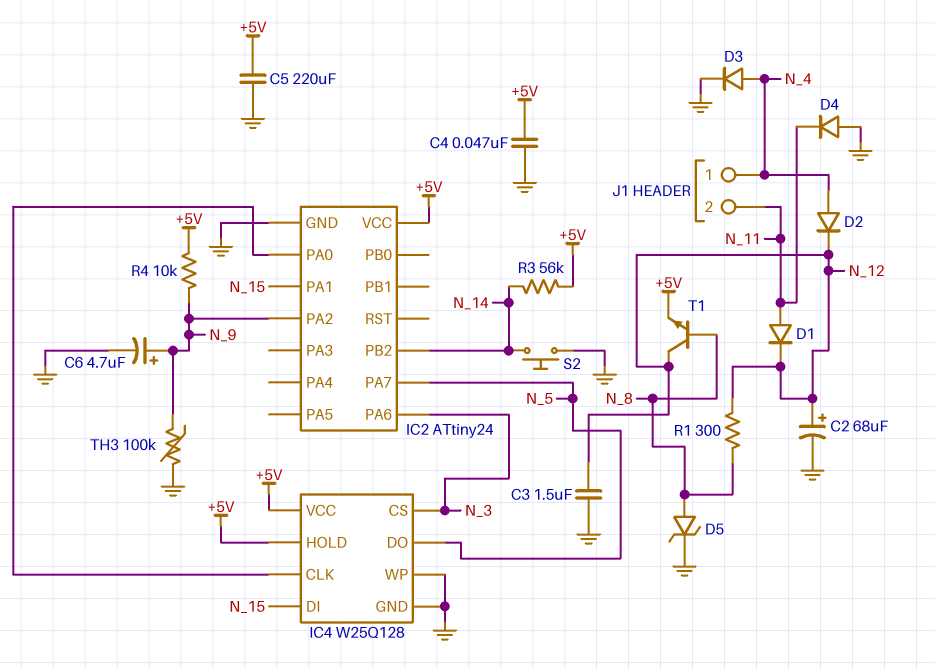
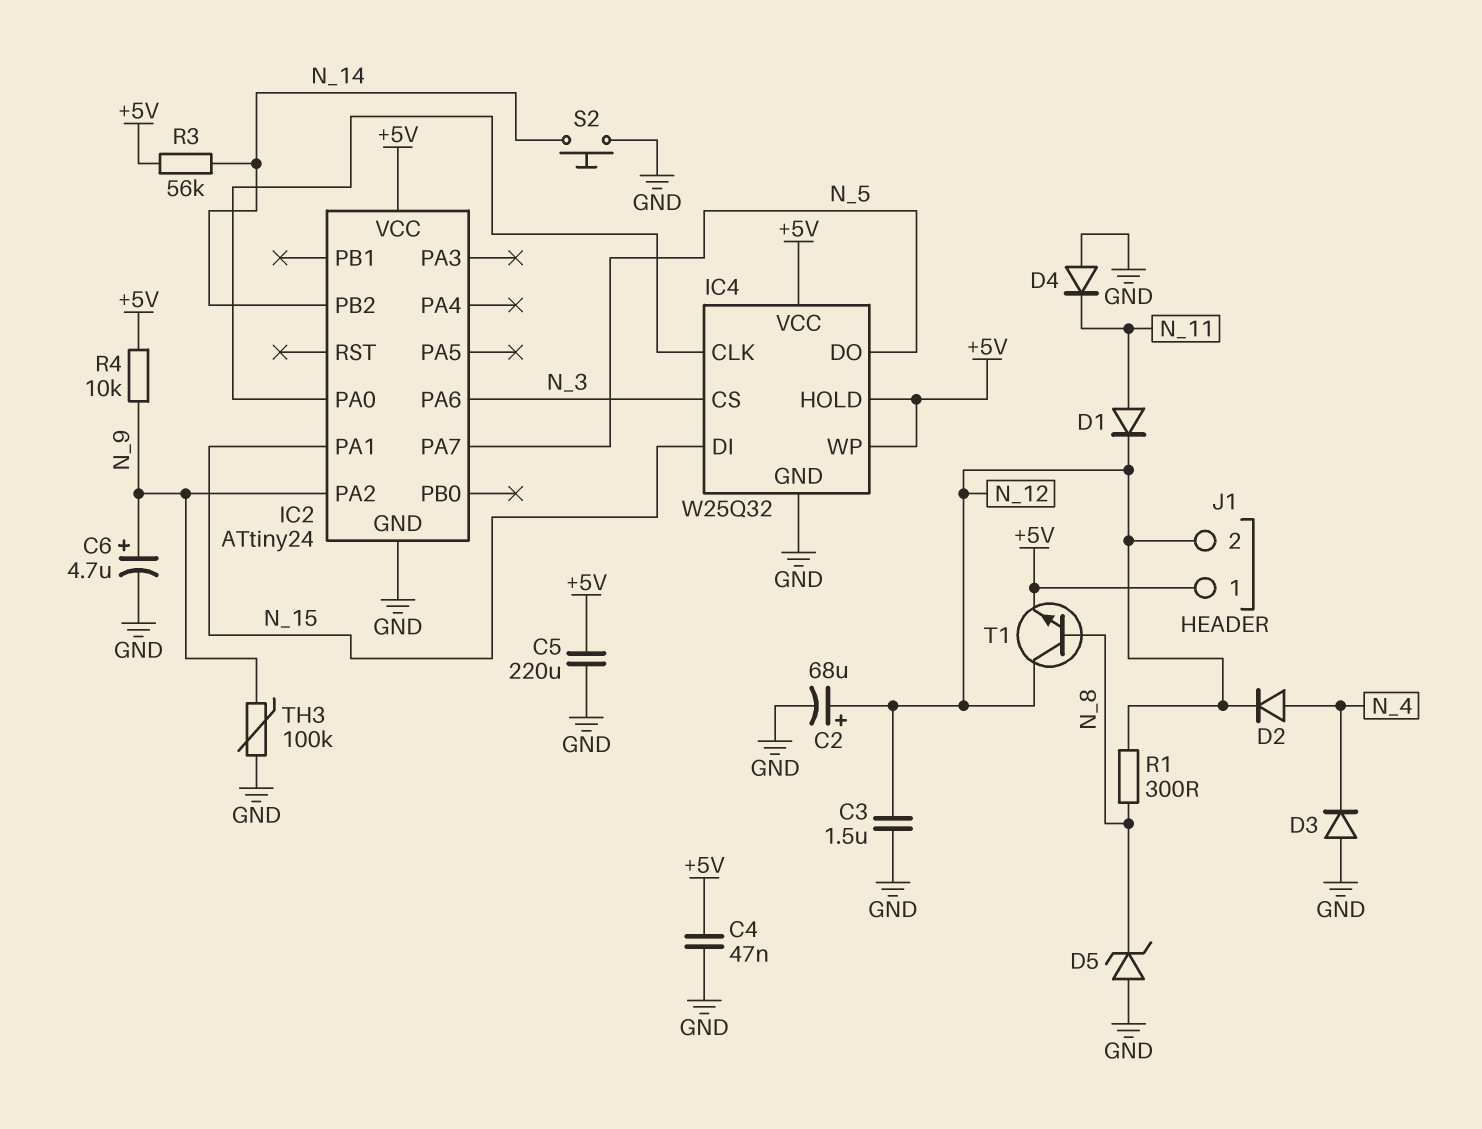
D3: diode (A N_4, K GND) -> diode (A GND, K N_4)
D5: zener (A N_8, K GND) -> zener (A GND, K N_8)
IC4: W25Q128 -> W25Q32
IC4 pin WP: GND -> +5V
J1 pin 1: N_4 -> +5V
J1 pin 2: N_11 -> N_12

